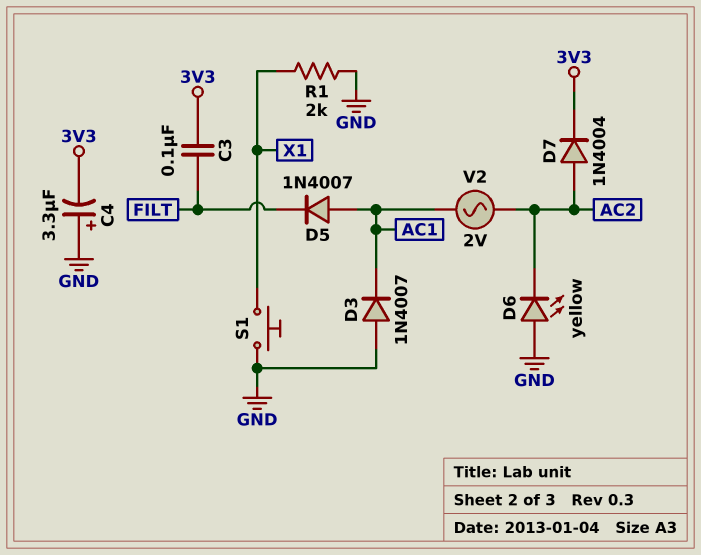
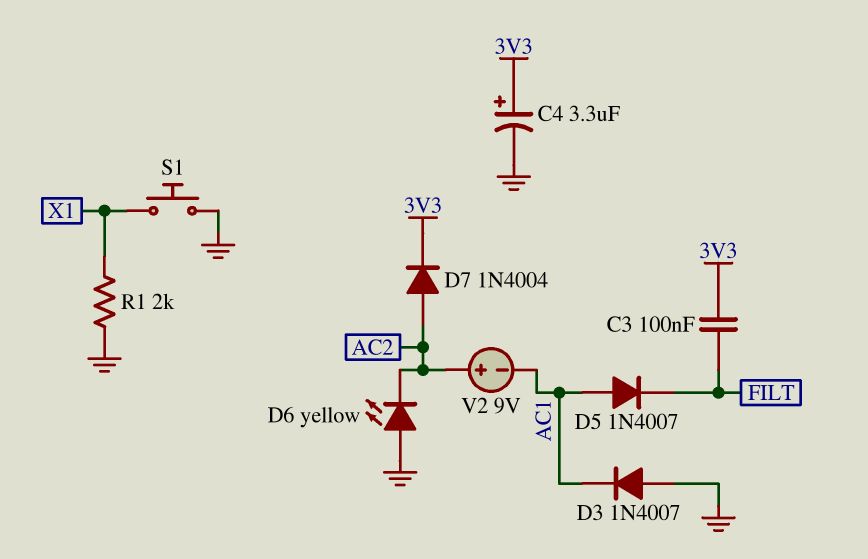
C4: 3.3uF (plus GND, minus 3V3) -> 3.3uF (plus 3V3, minus GND)
V2: AC 2V (AC1, AC2) -> 9V (plus AC2, minus AC1)

